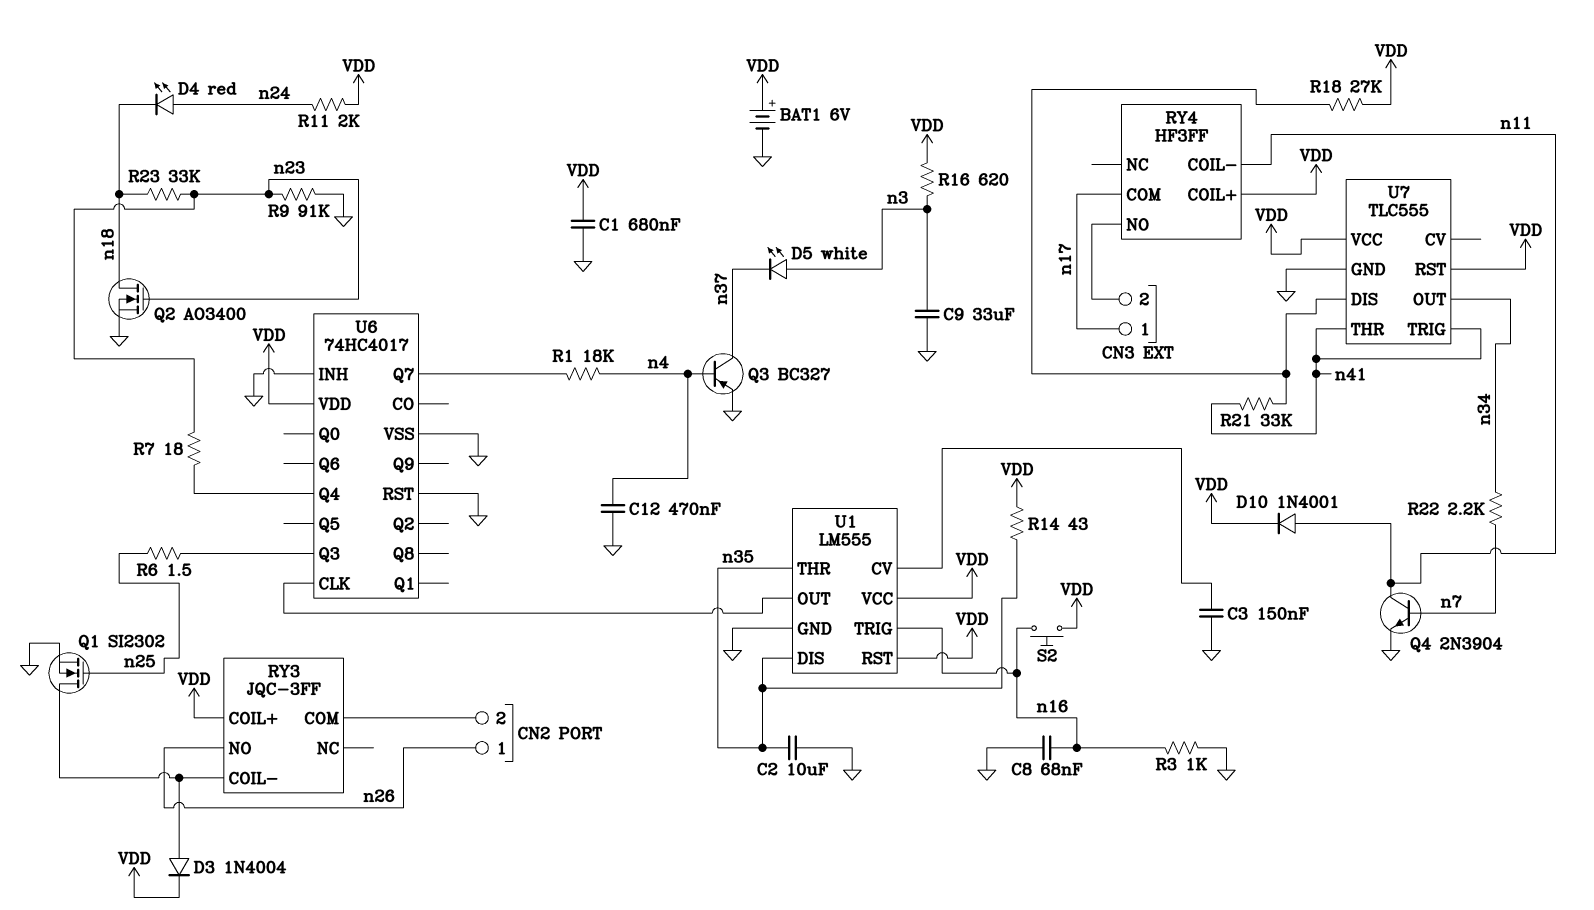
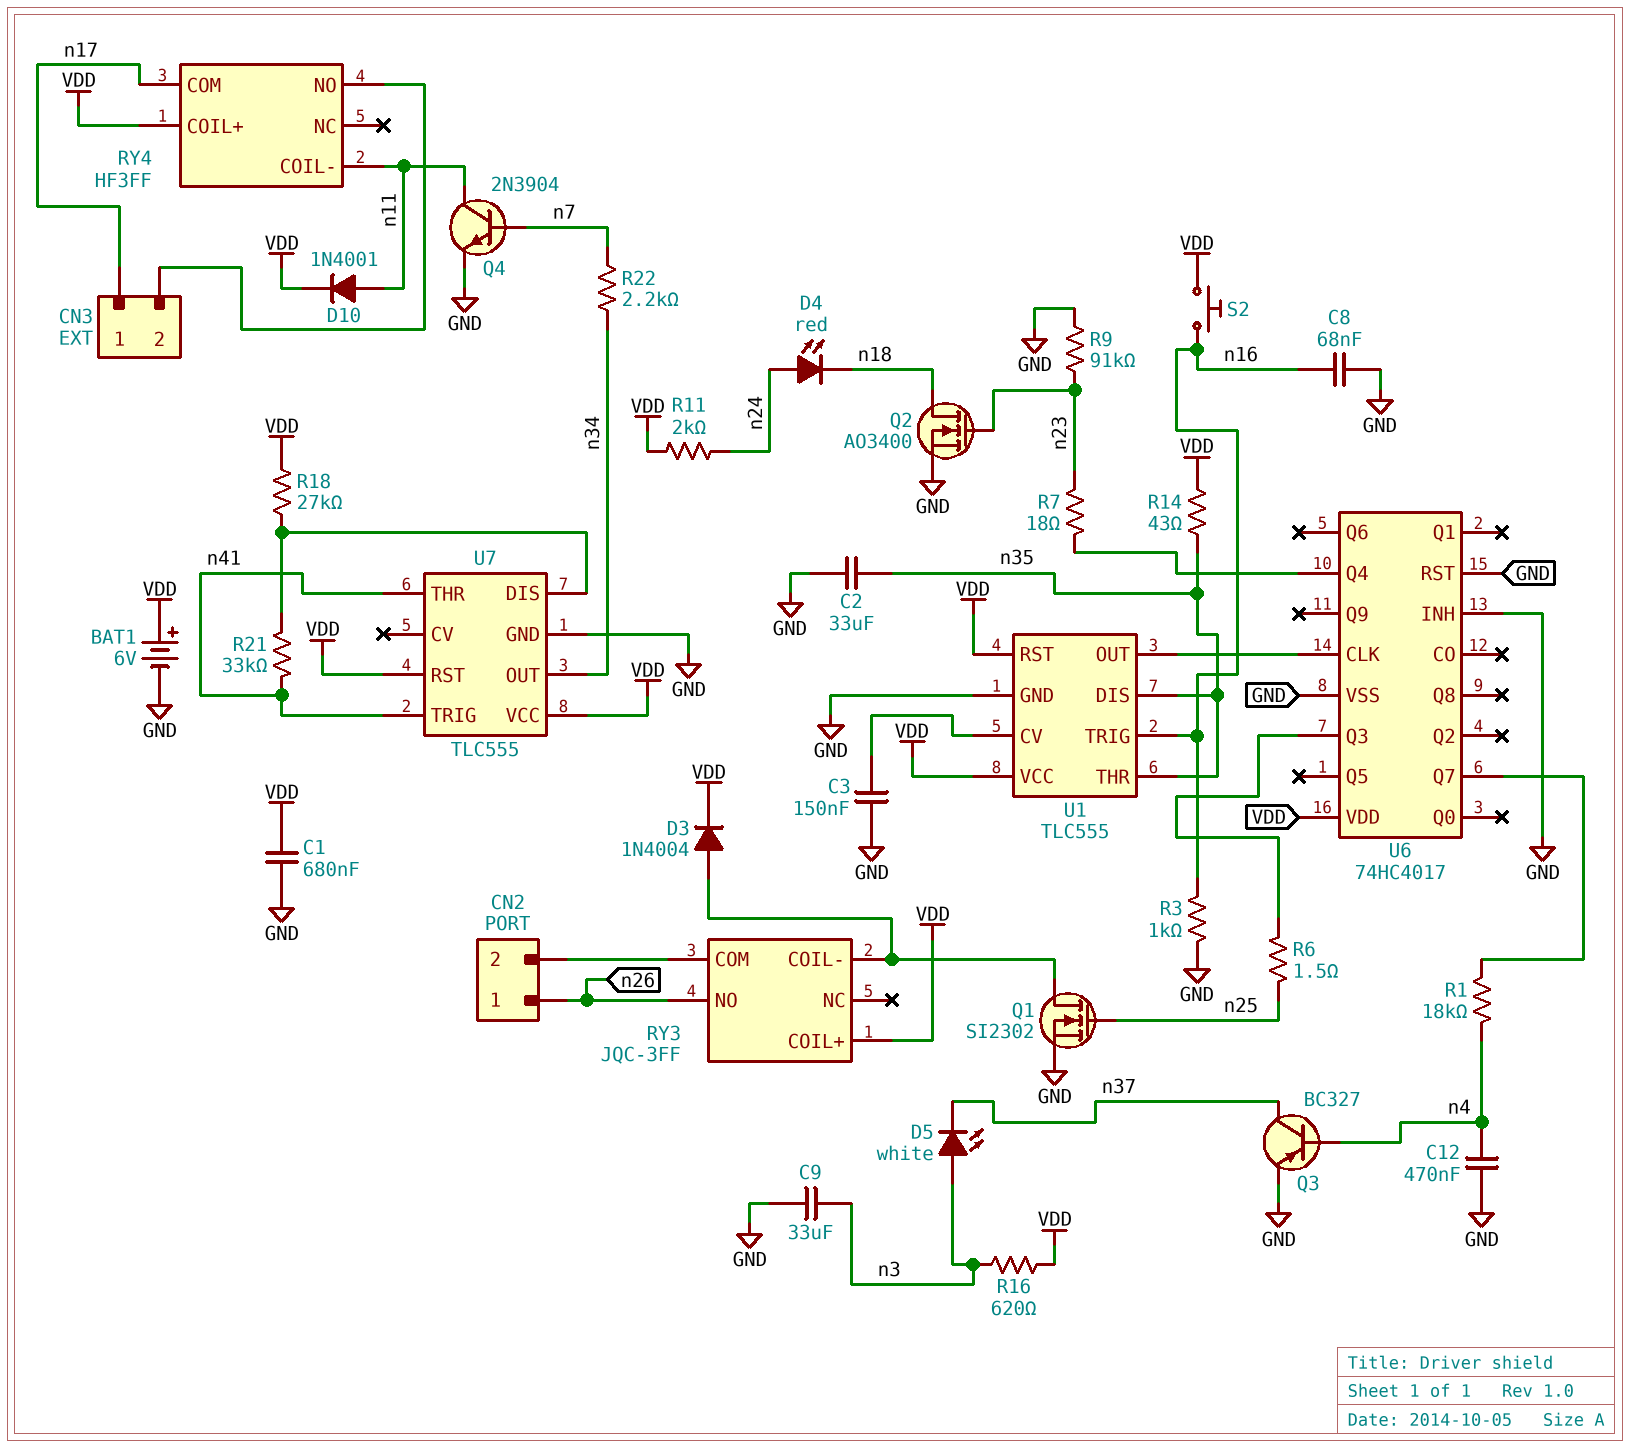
C2: 10uF (GND, n35) -> 33uF (GND, n35)
R23: 33k (n18, n23) -> none
U1: LM555 -> TLC555

